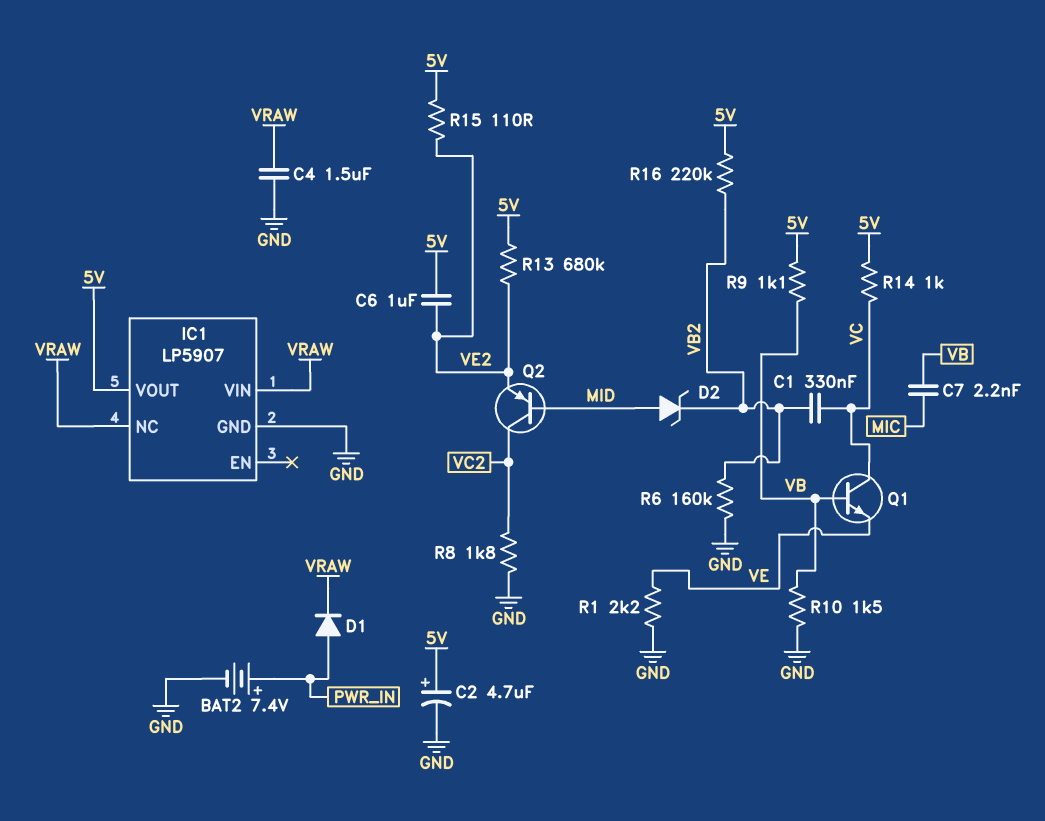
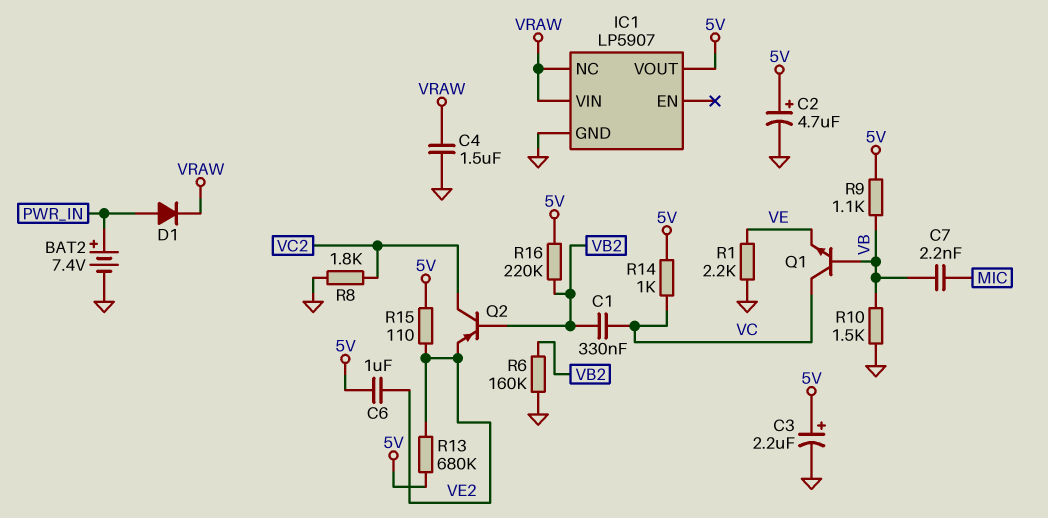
C3: none -> 2.2uF (plus 5V, minus GND)
D2: zener (A MID, K VB2) -> none
Q2: PNP (B MID, C VC2, E VE2) -> PNP (B VB2, C VC2, E VE2)

